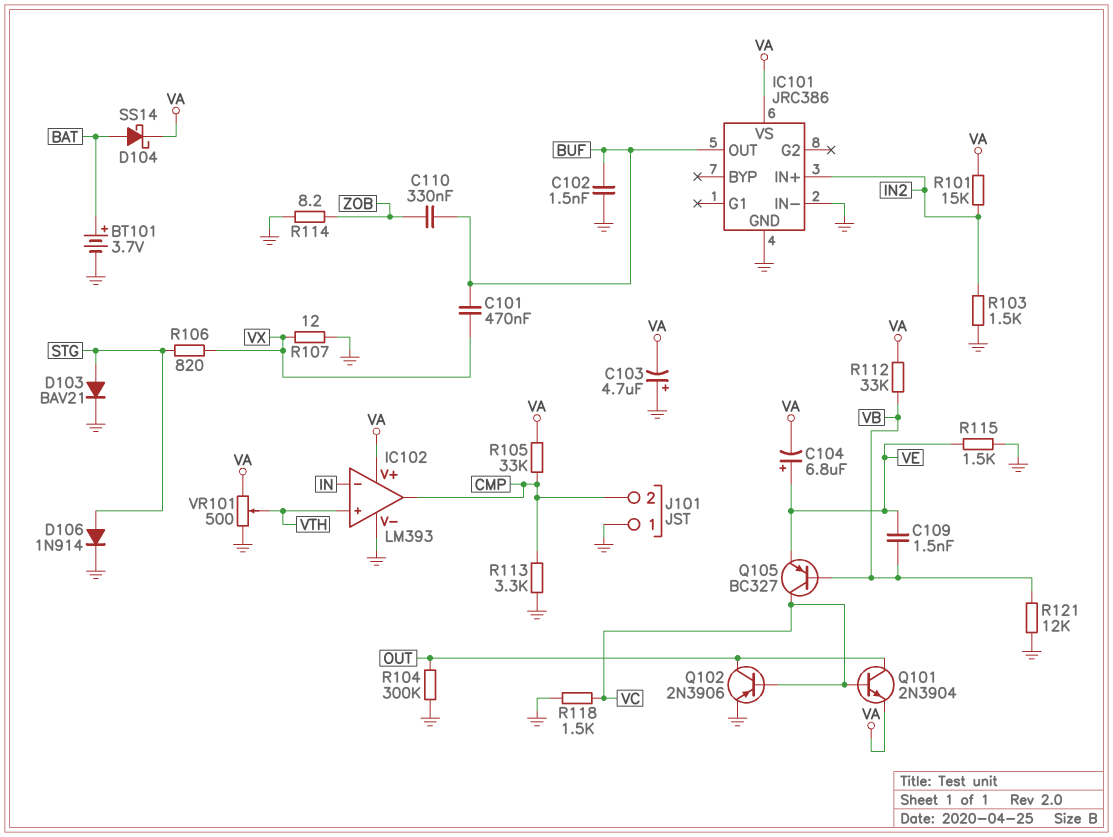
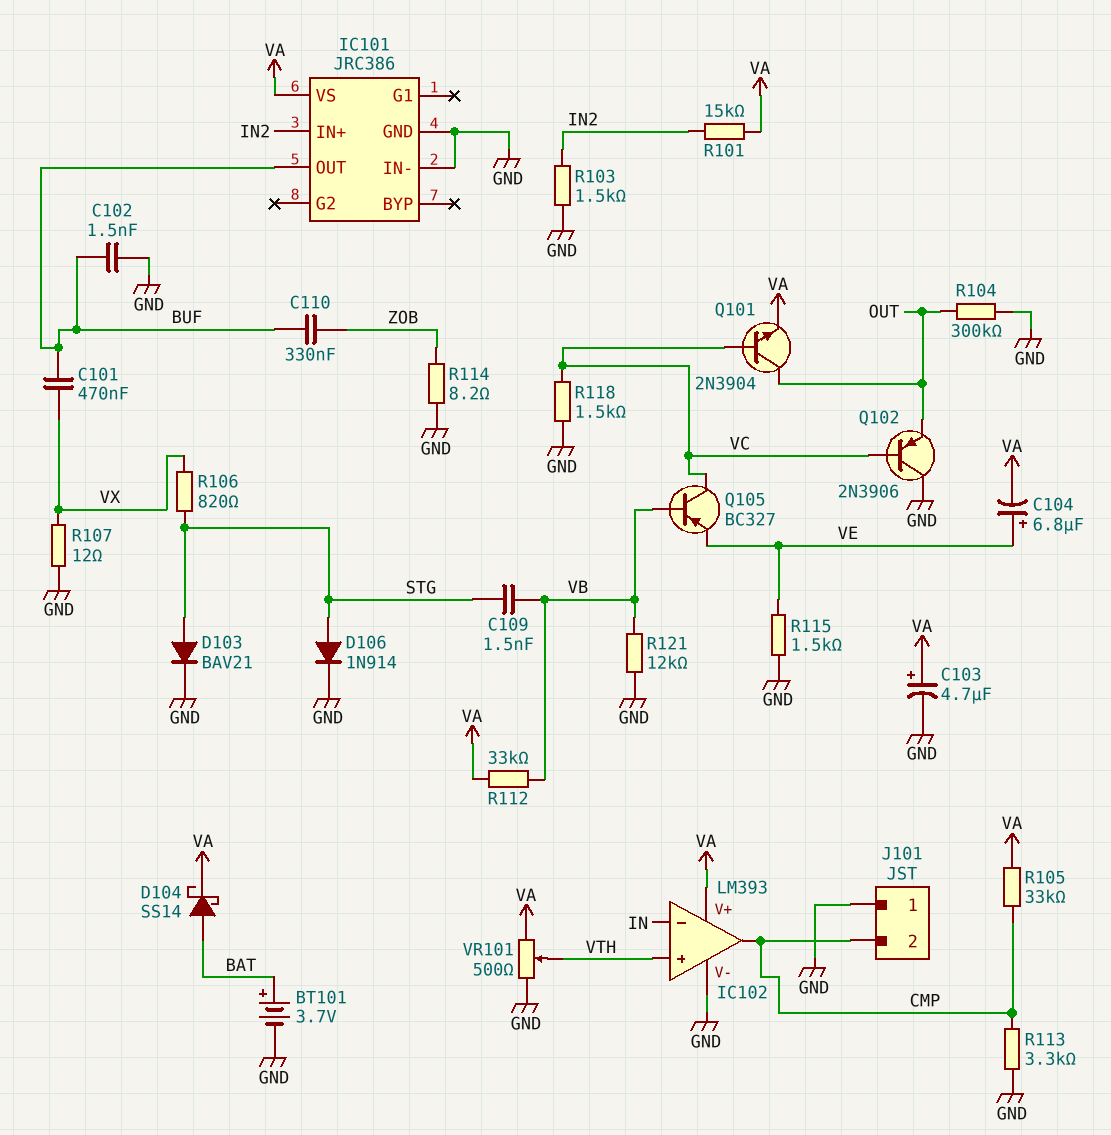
C103: 4.7uF (plus GND, minus VA) -> 4.7uF (plus VA, minus GND)
C109: 1.5nF (VB, VE) -> 1.5nF (STG, VB)
Q102: PNP 2N3906 (B VC, C OUT, E GND) -> PNP 2N3906 (B VC, C GND, E OUT)

